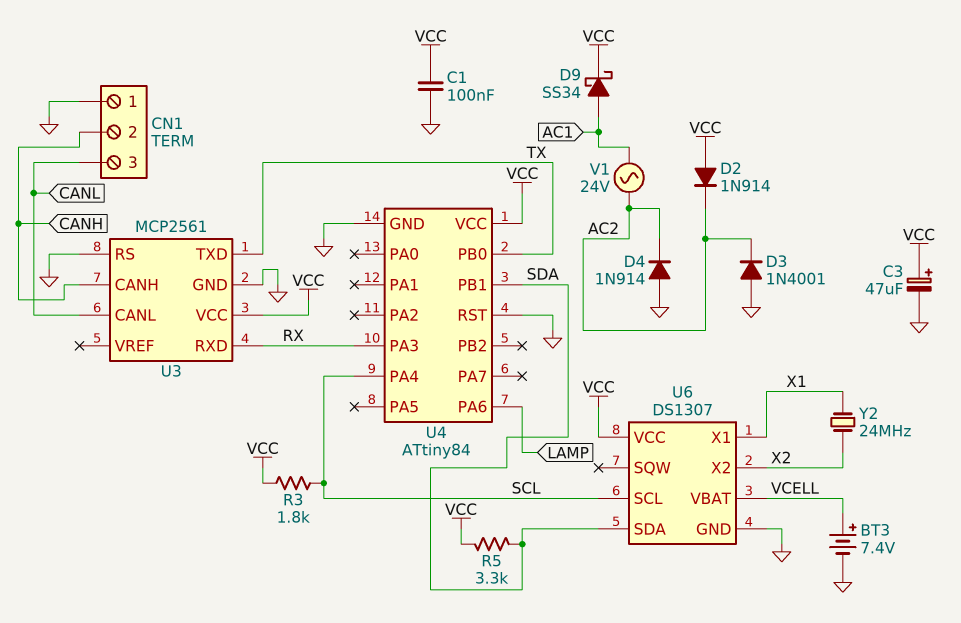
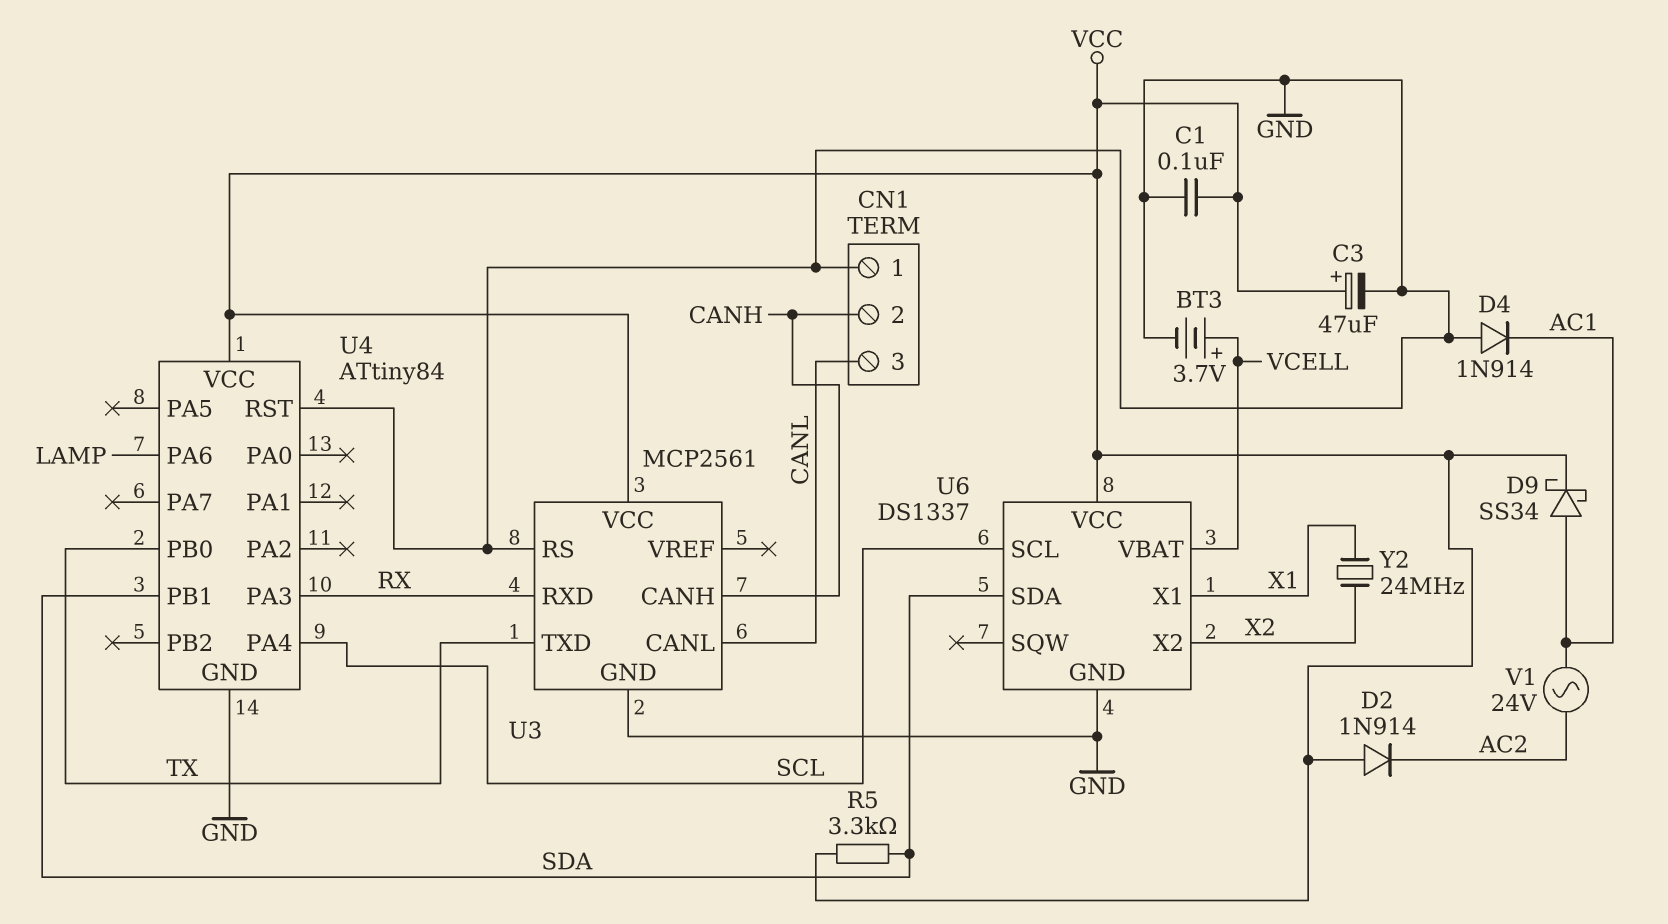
BT3: 7.4V (plus VCELL, minus GND) -> 3.7V (plus VCELL, minus GND)
D3: diode 1N4001 (A GND, K AC2) -> none
D4: diode 1N914 (A GND, K AC2) -> diode 1N914 (A GND, K AC1)
R3: 1.8k (SCL, VCC) -> none
U6: DS1307 -> DS1337

